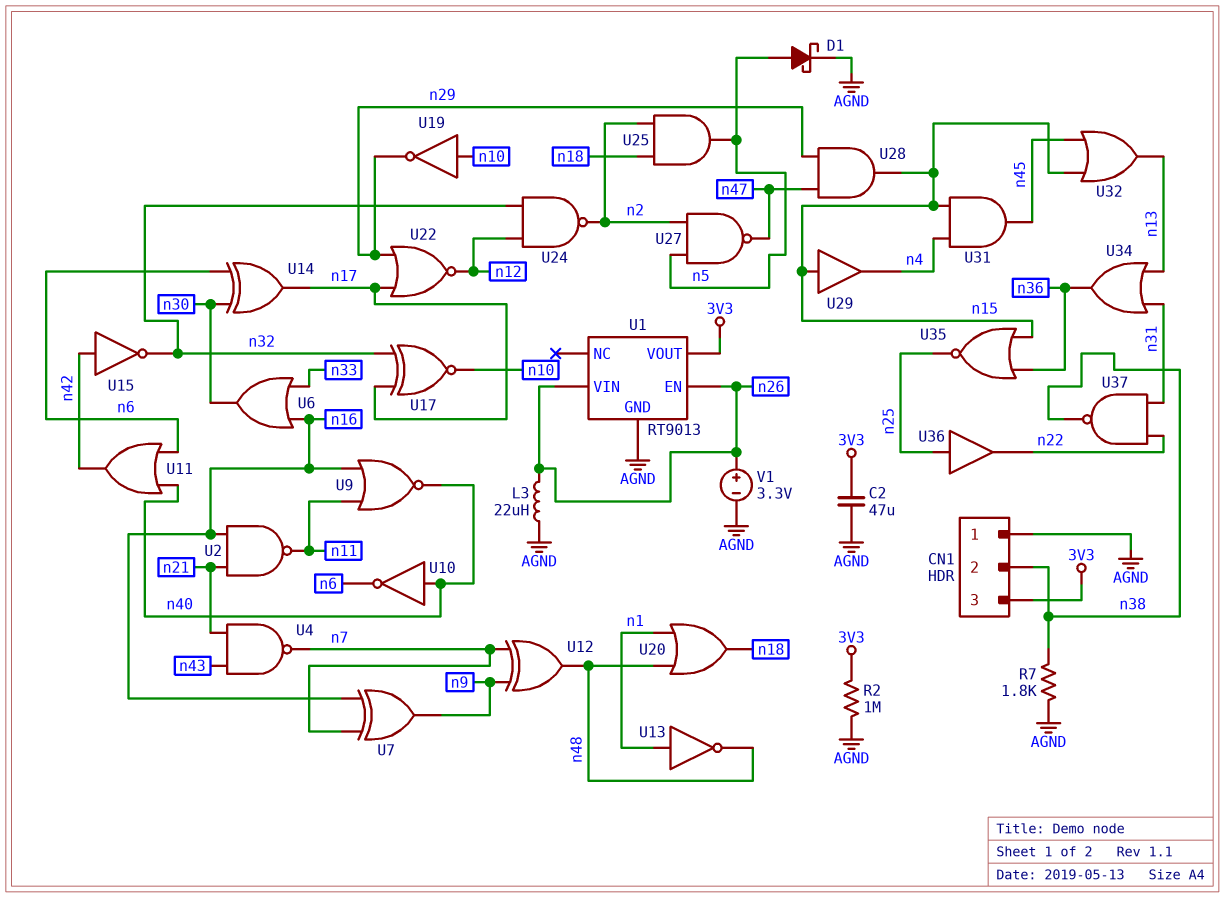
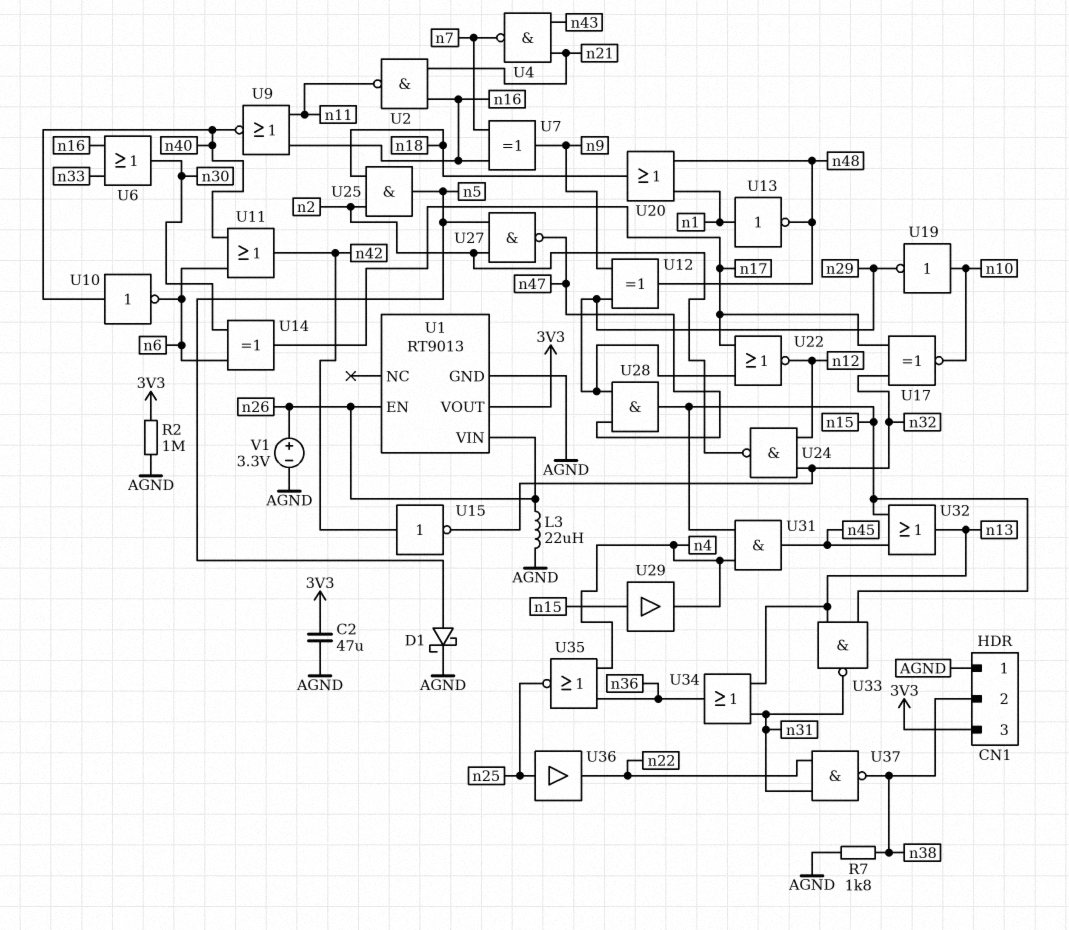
U12: XOR (in n7, in n9, out n48) -> XOR (in n9, in n29, out n48)
U33: none -> NAND (in n13, in n15, out n31)
U35: NOR (in n15, in n36, out n25) -> NOR (in n4, in n36, out n25)

